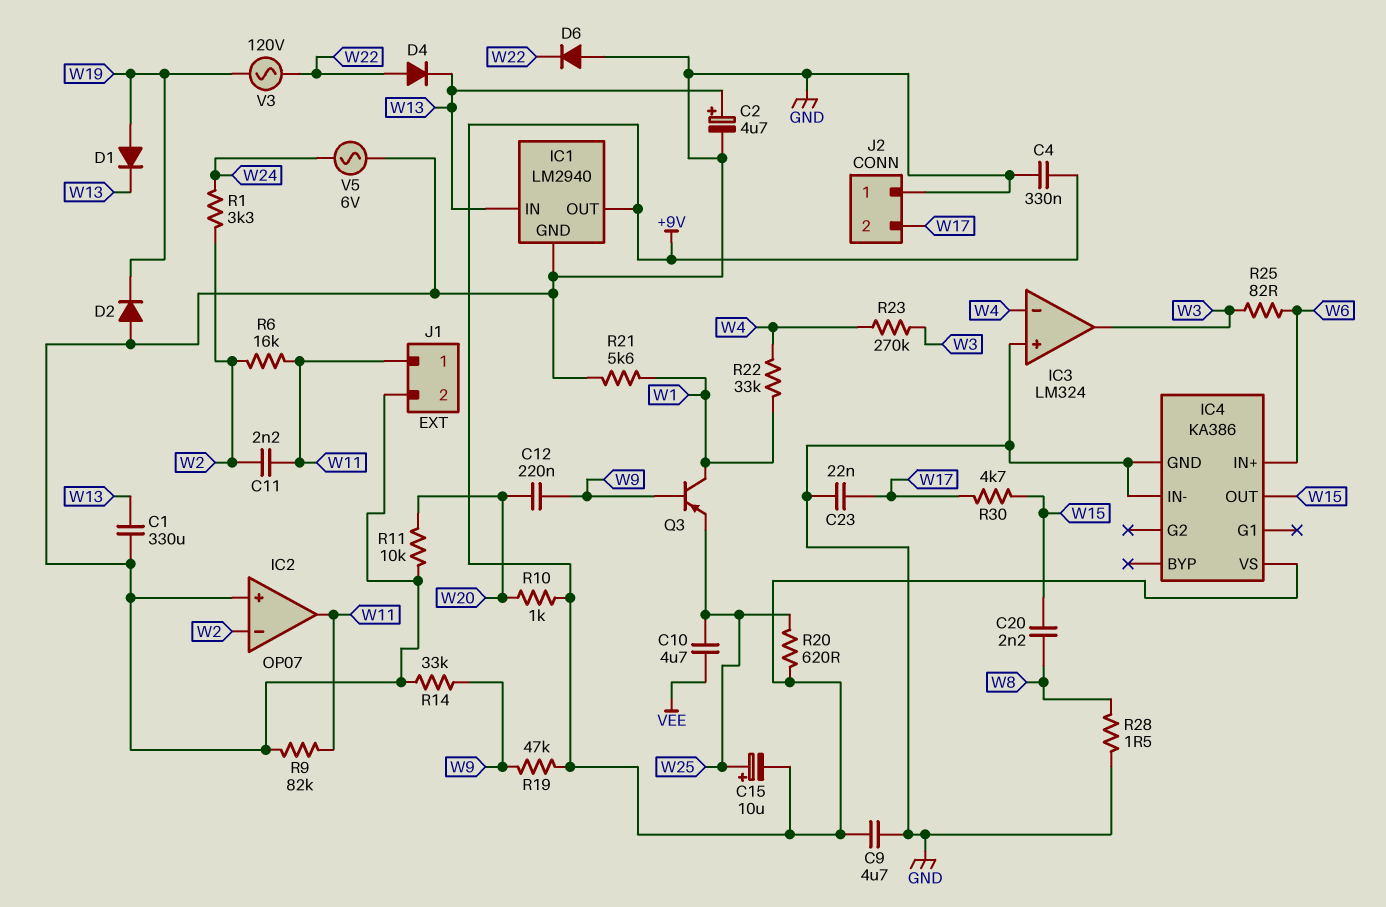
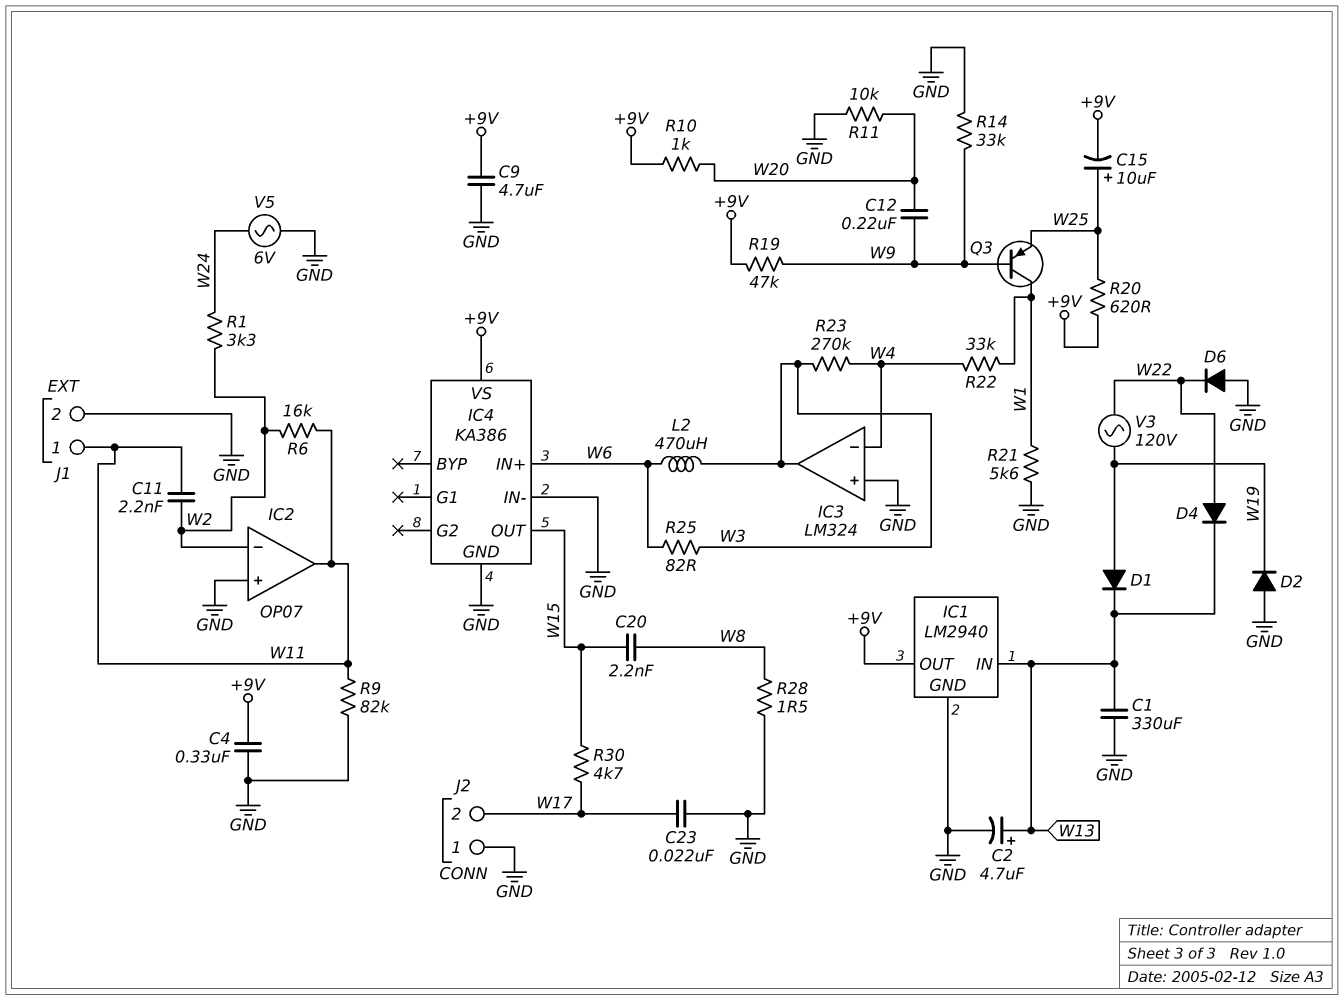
C10: 4.7uF (VEE, W25) -> none
L2: none -> 470uH (W3, W6)

